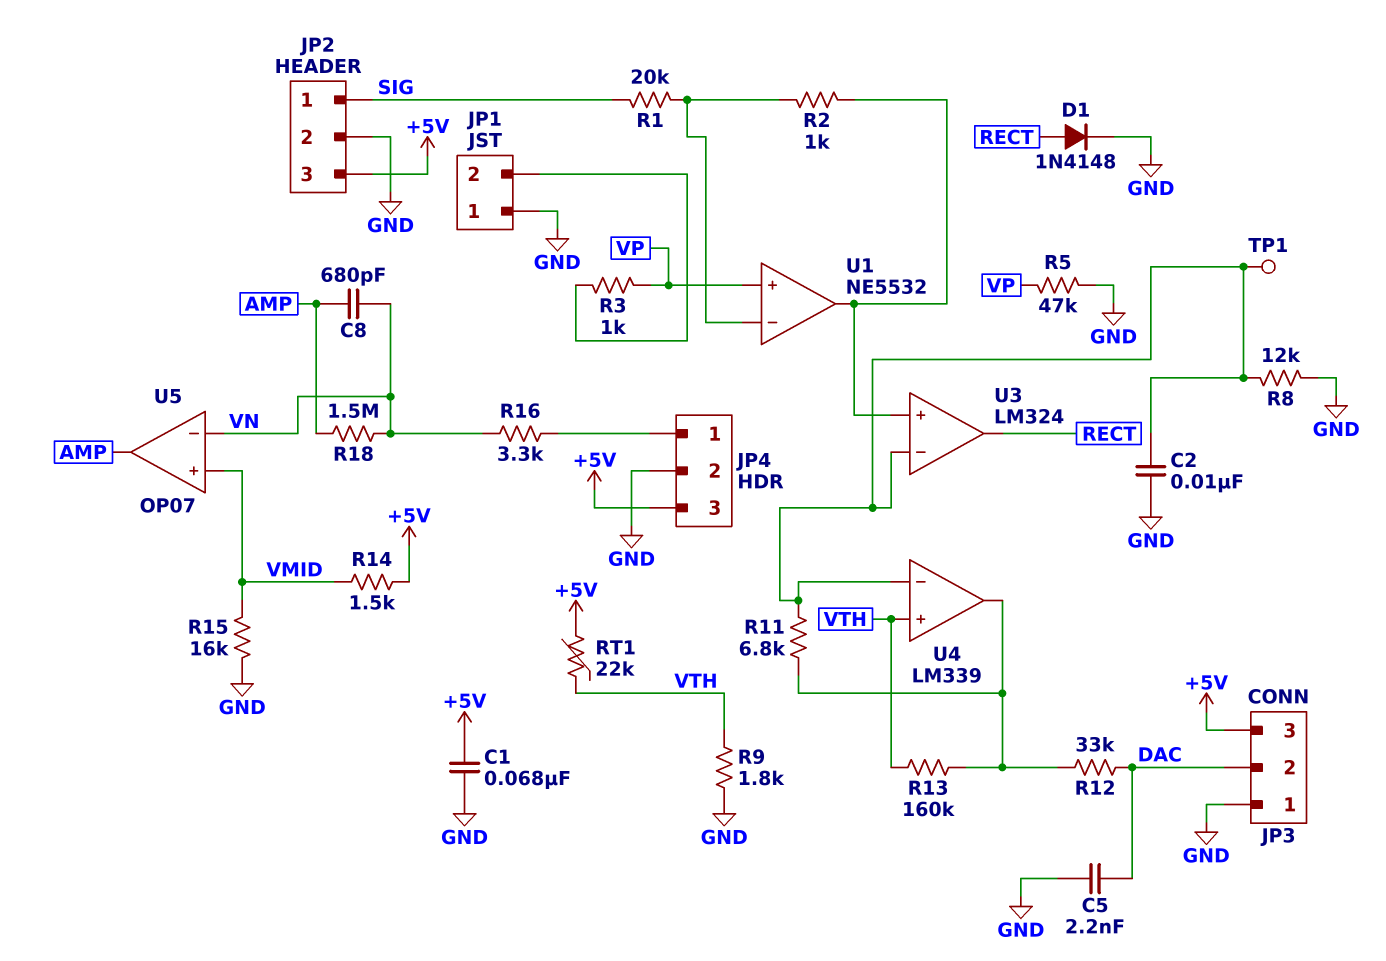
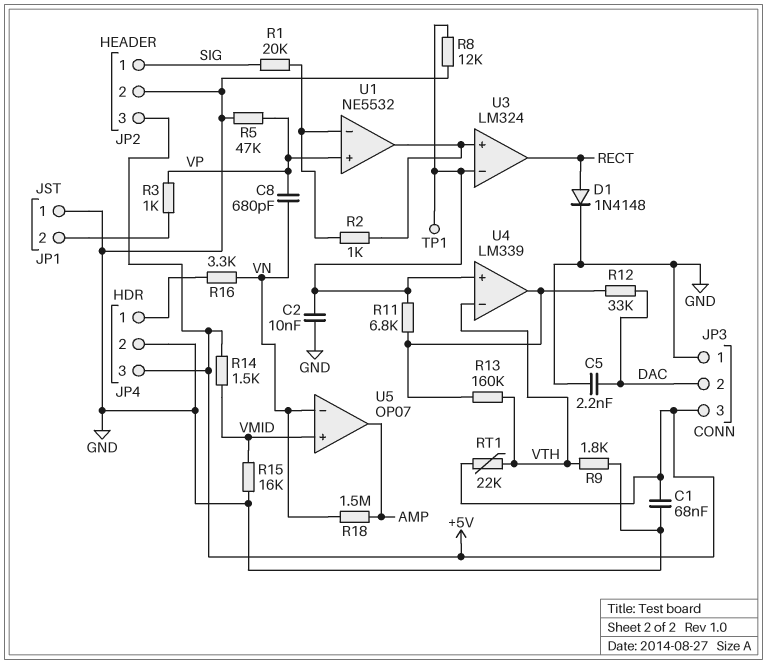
C8: 680pF (AMP, VN) -> 680pF (VN, VP)
U4 pin in+: VTH -> U3/in-
U4 pin in-: U3/in- -> VTH

